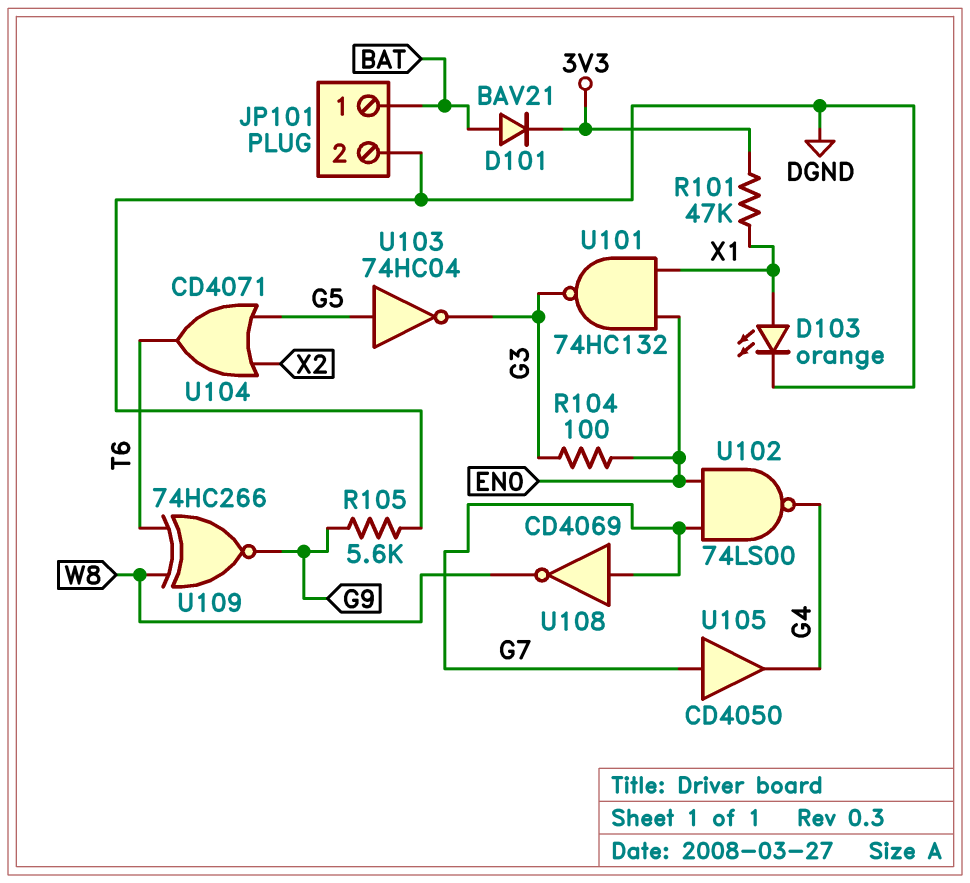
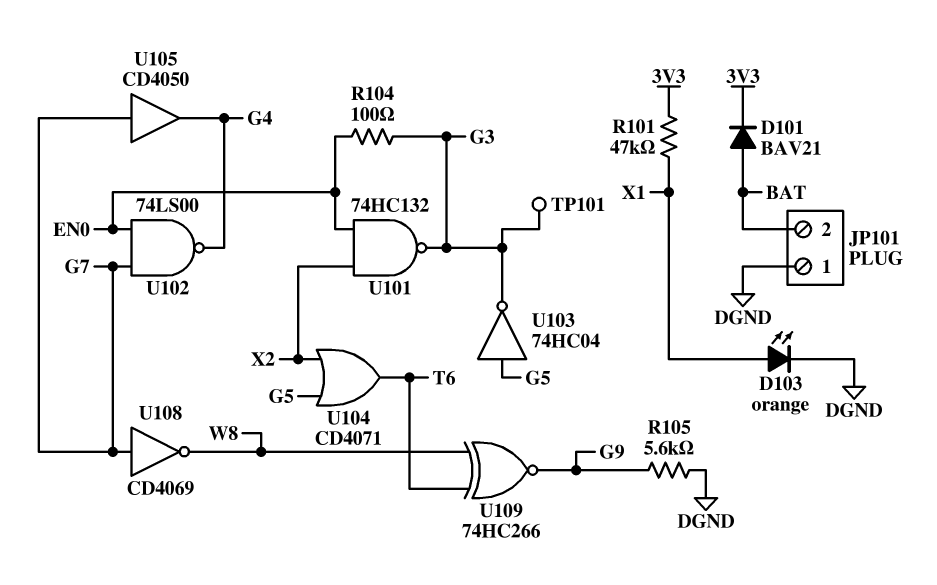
JP101 pin 1: BAT -> DGND
JP101 pin 2: DGND -> BAT
TP101: none -> test point (G3)
U101: NAND 74HC132 (in EN0, in X1, out G3) -> NAND 74HC132 (in EN0, in X2, out G3)

